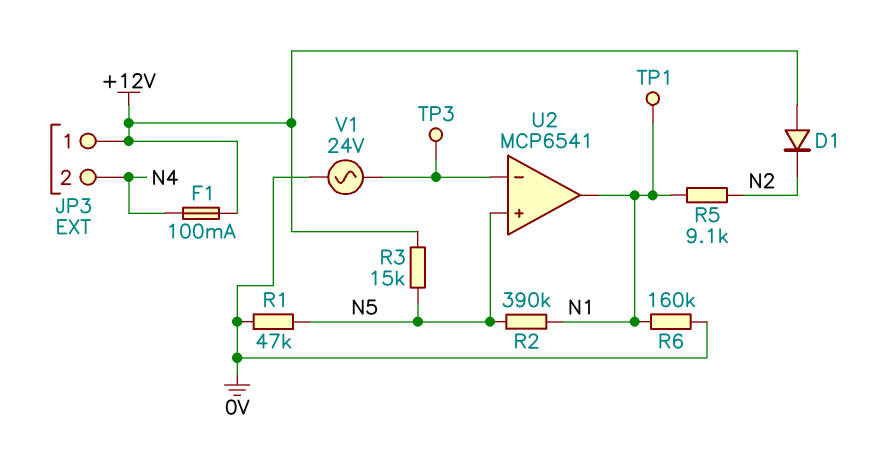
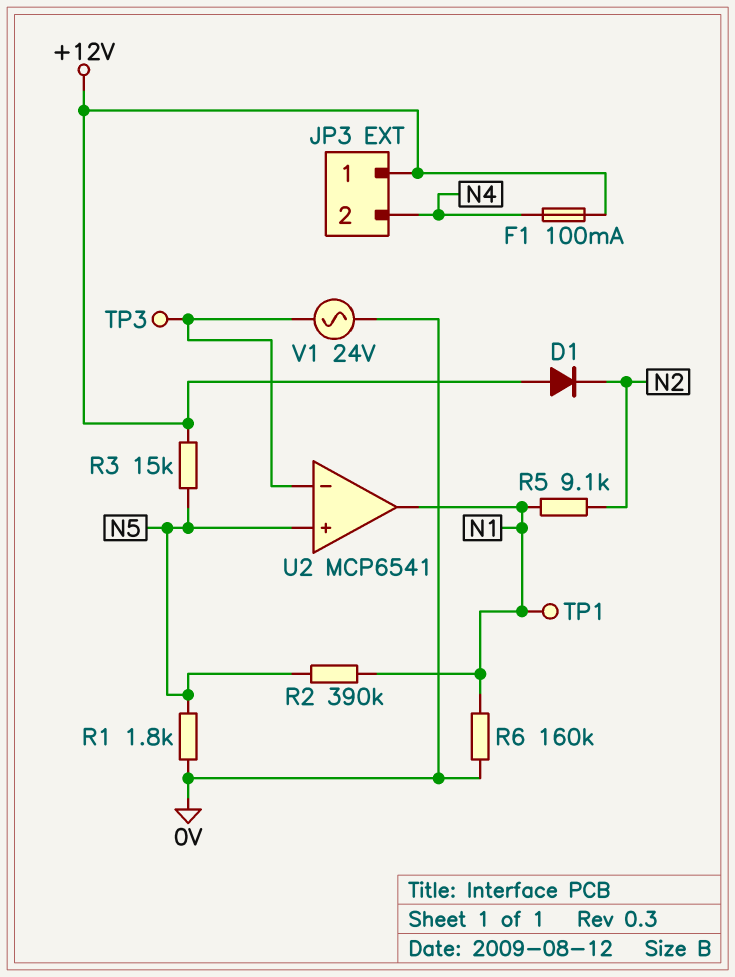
R1: 47k (0V, N5) -> 1.8k (0V, N5)

